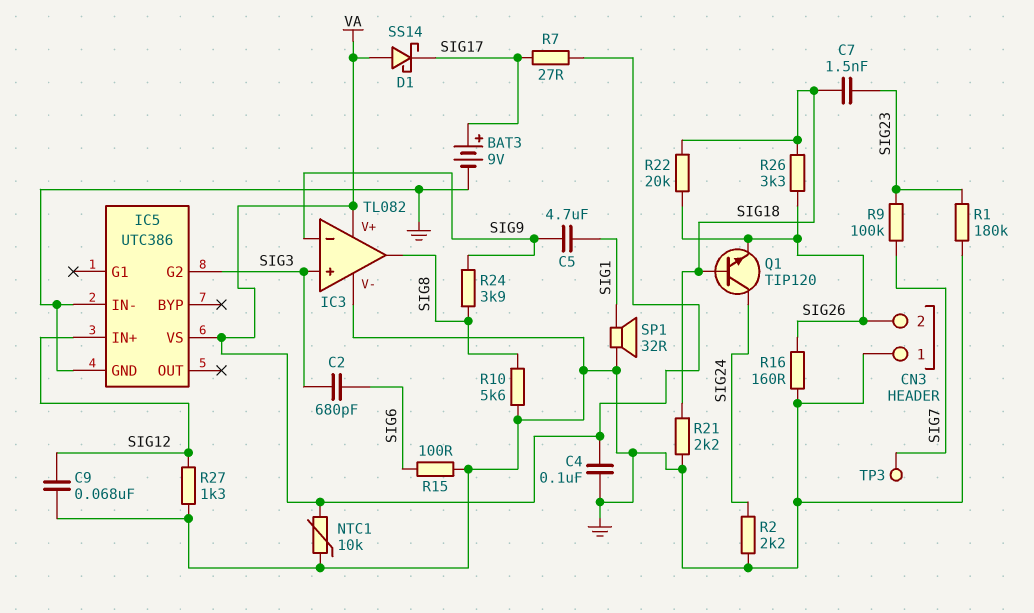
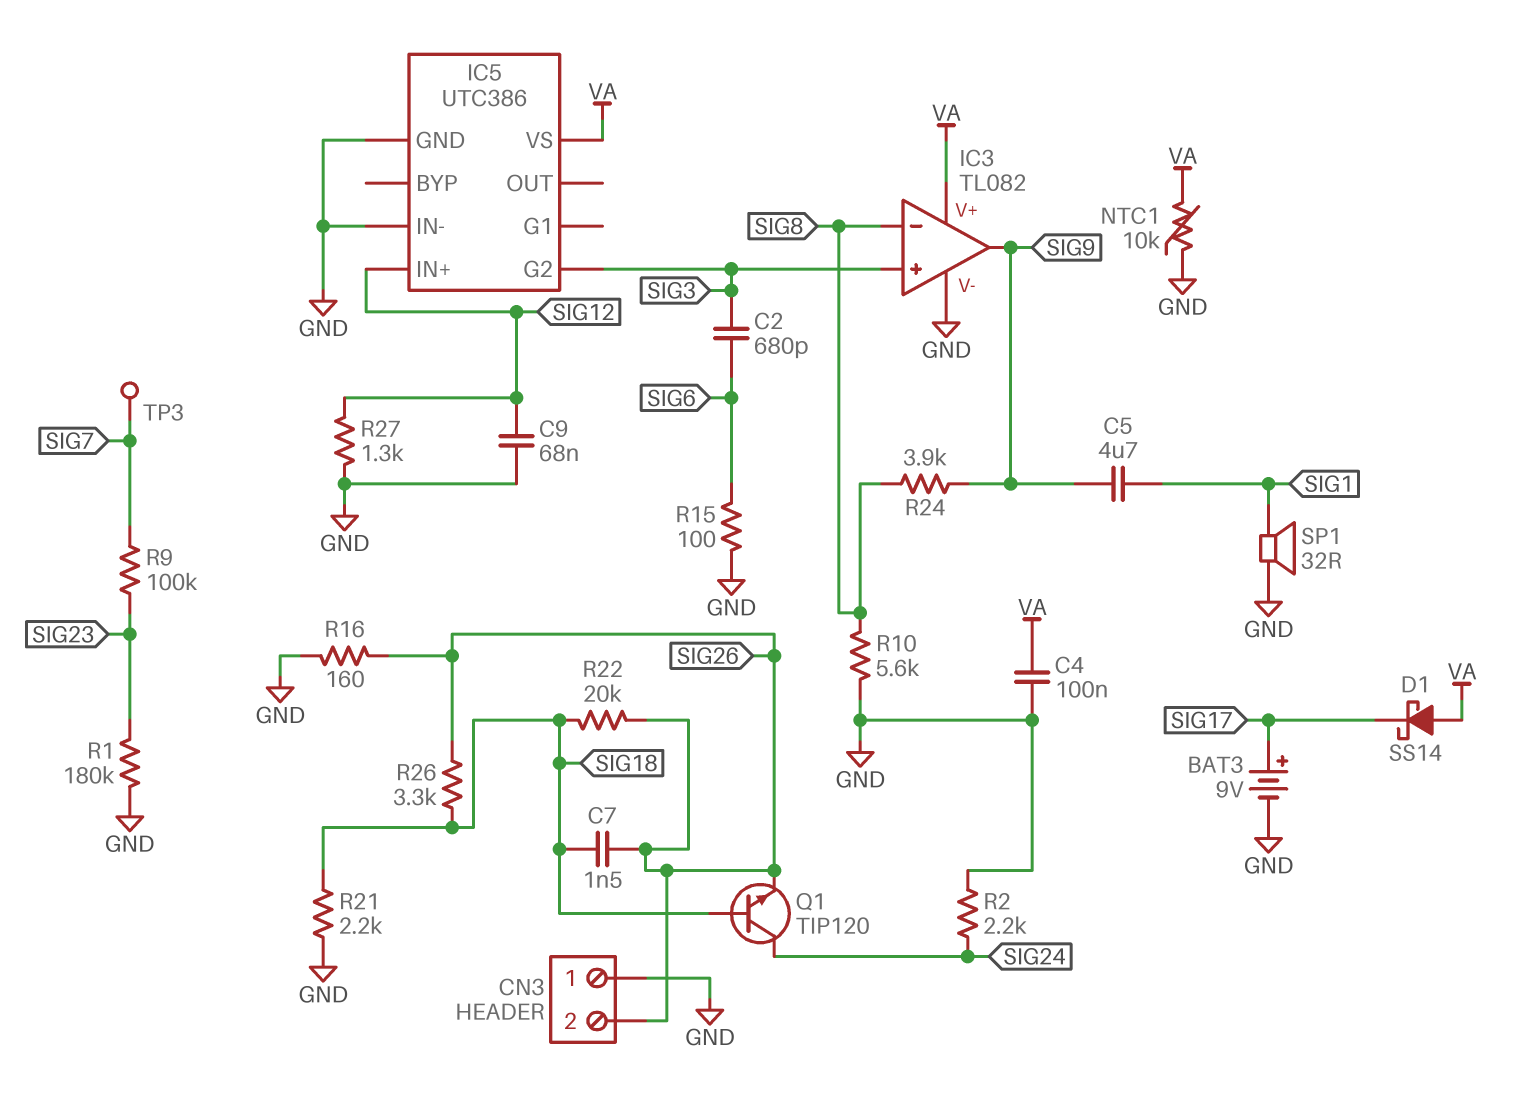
C7: 1.5nF (SIG18, SIG23) -> 1.5nF (SIG18, SIG26)
IC3 pin in-: SIG9 -> SIG8
IC3 pin out: SIG8 -> SIG9
R7: 27 (SIG17, VA) -> none

